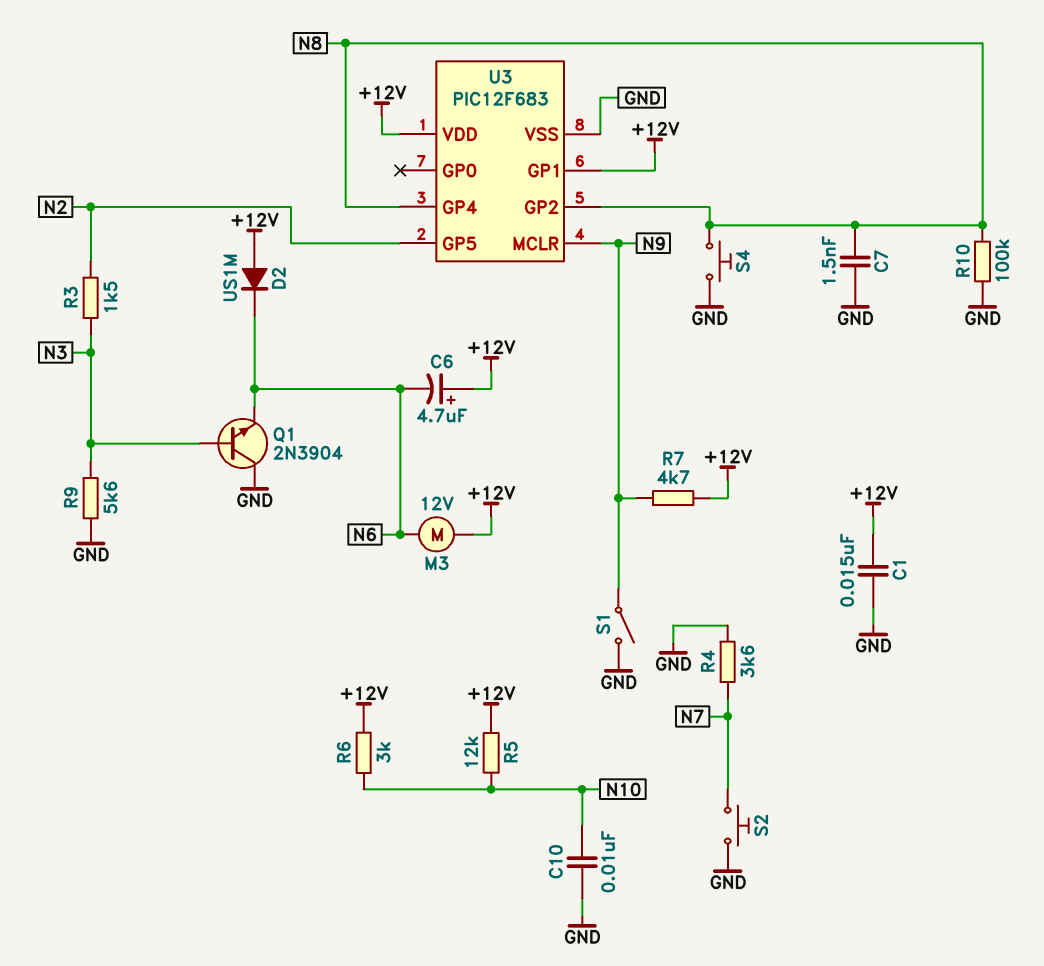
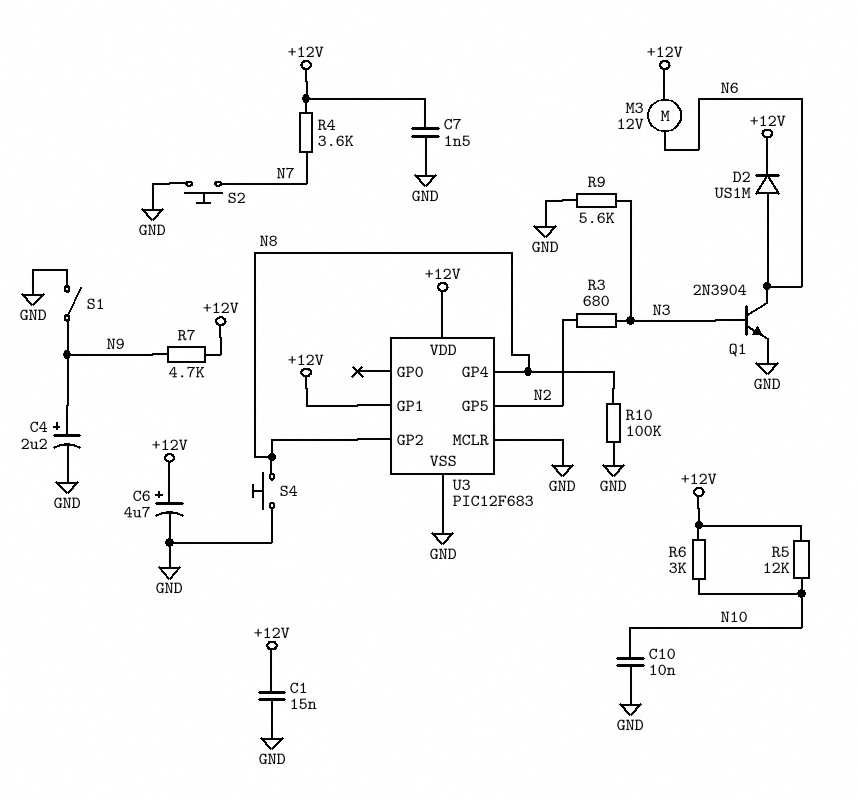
C4: none -> 2.2uF (plus N9, minus GND)
C6: 4.7uF (plus +12V, minus N6) -> 4.7uF (plus +12V, minus GND)
C7: 1.5nF (GND, N8) -> 1.5nF (+12V, GND)
D2: diode US1M (A +12V, K N6) -> diode US1M (A N6, K +12V)
Q1: NPN 2N3904 (B N3, C GND, E N6) -> NPN 2N3904 (B N3, C N6, E GND)
R3: 1.5k (N2, N3) -> 680 (N2, N3)
R4: 3.6k (GND, N7) -> 3.6k (+12V, N7)
U3 pin MCLR: N9 -> GND

